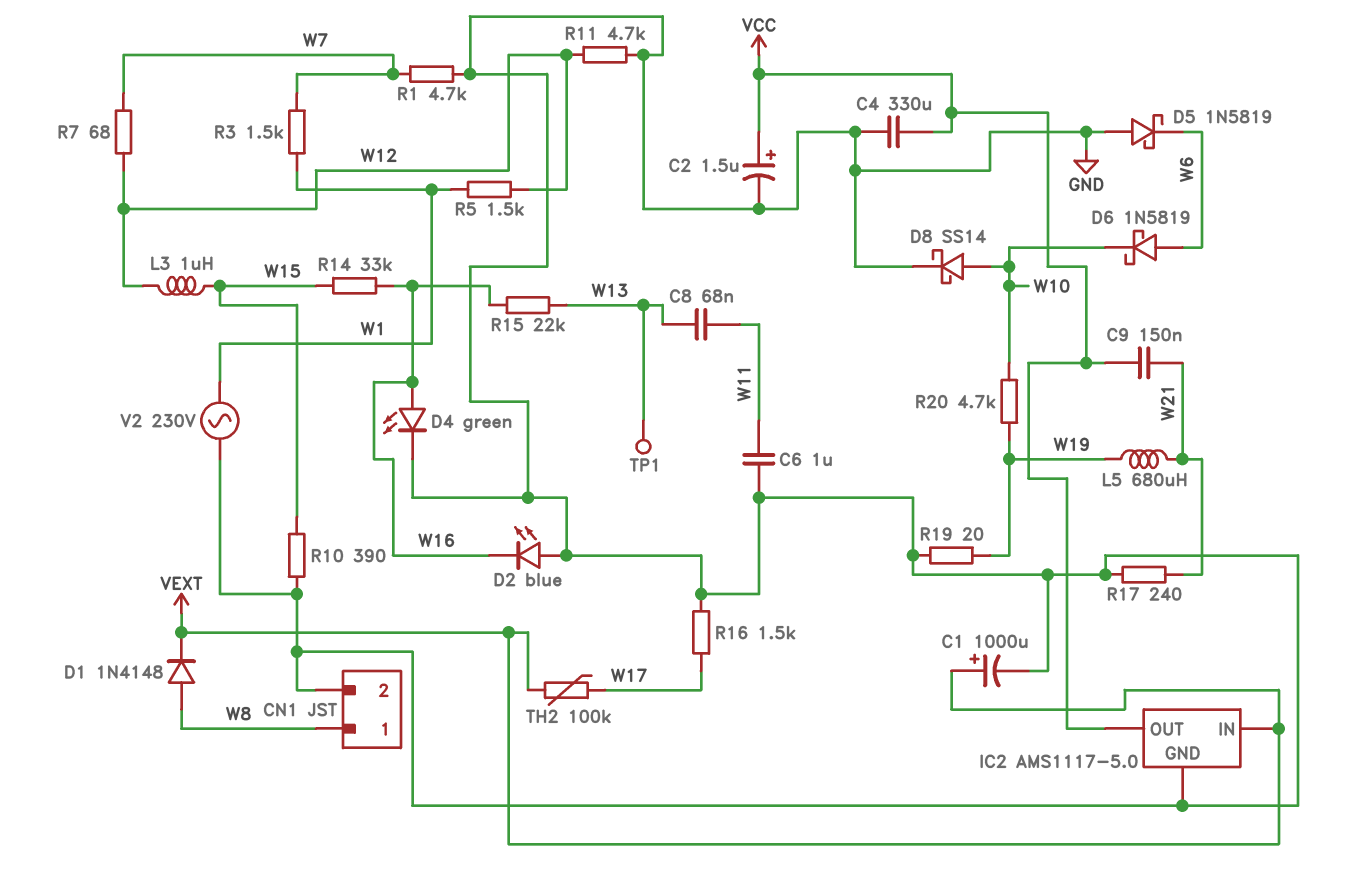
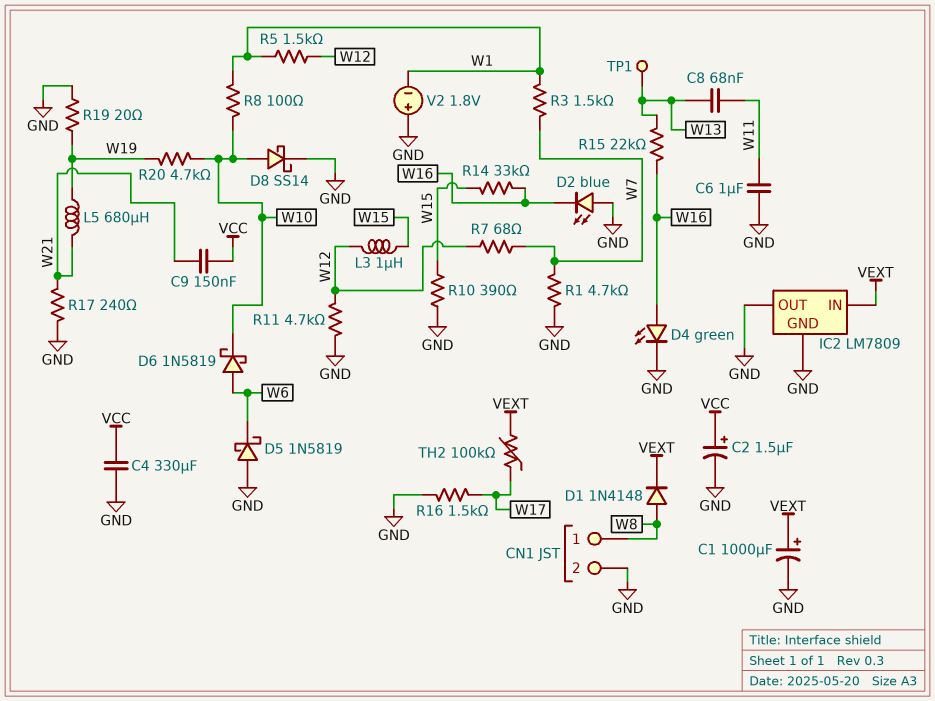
IC2: AMS1117-5.0 -> LM7809
IC2 pin OUT: VCC -> GND
R8: none -> 100 (W1, W10)
V2: AC 230V (GND, W1) -> 1.8V (plus GND, minus W1)

